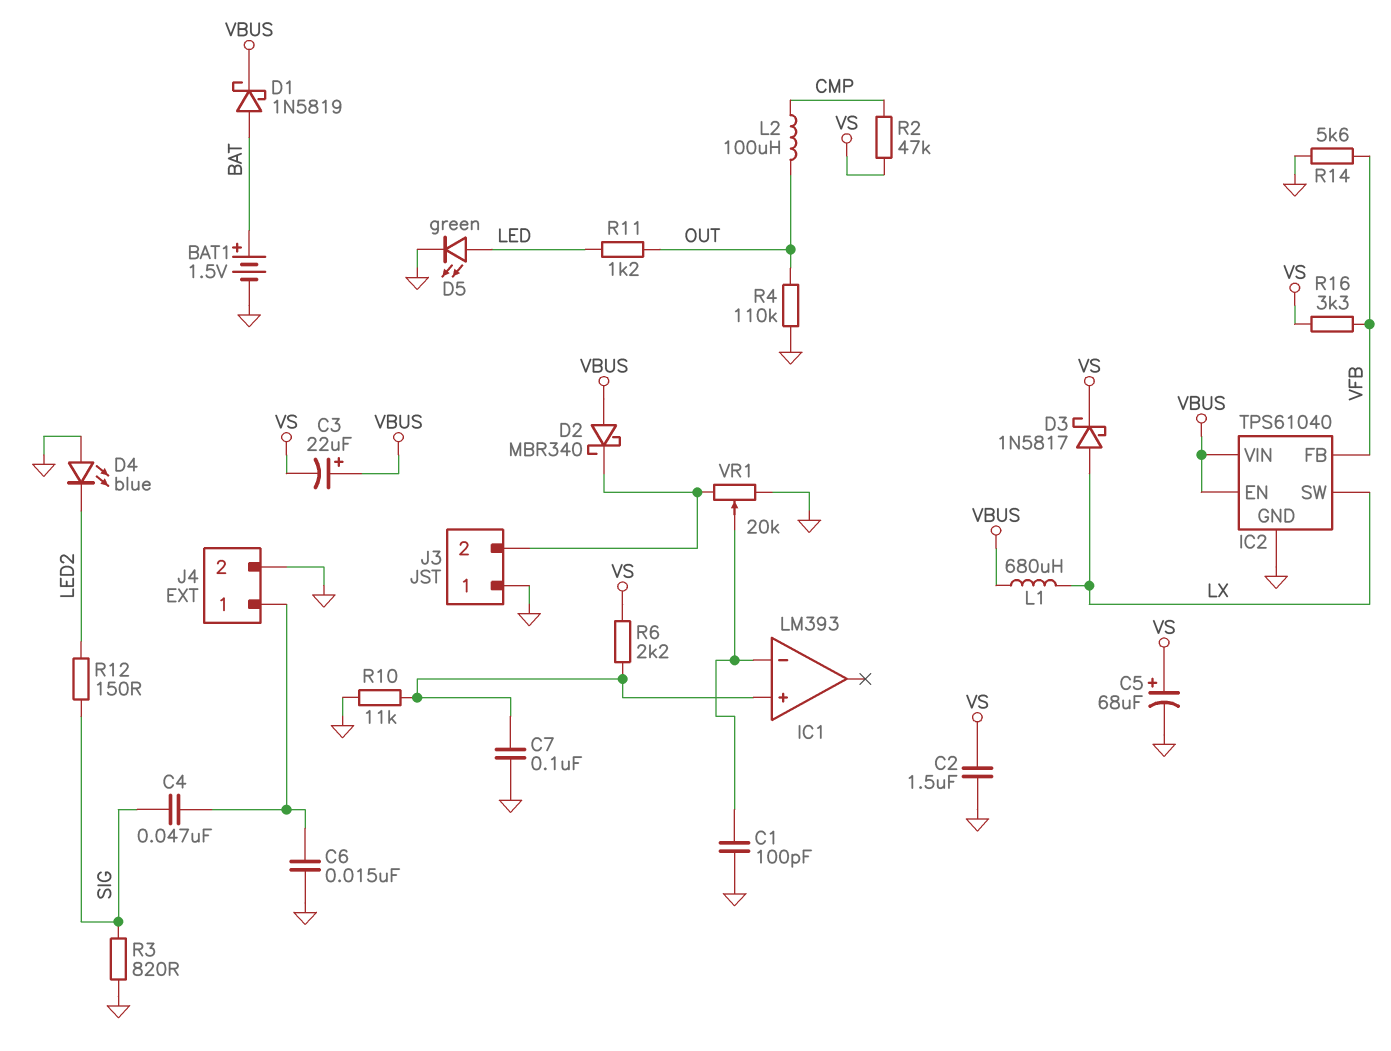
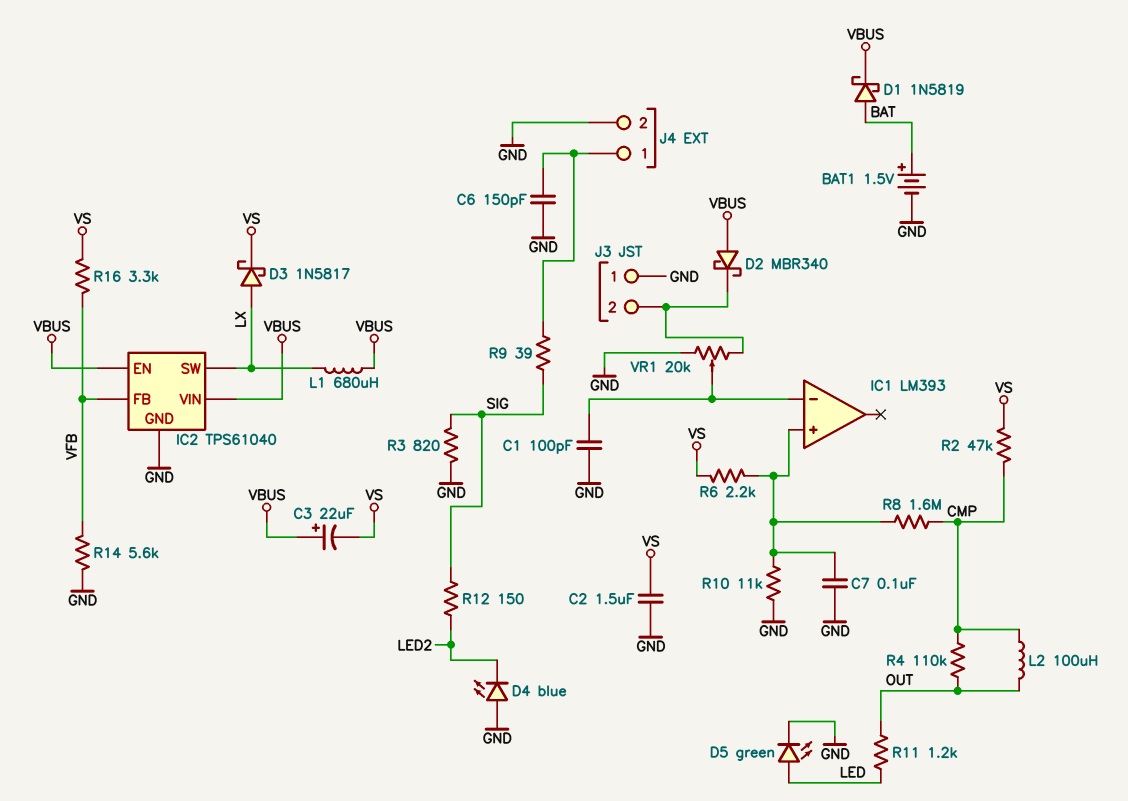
C4: 47nF (J4/1, SIG) -> none
C5: 68uF (plus VS, minus GND) -> none
C6: 15nF (GND, J4/1) -> 150pF (GND, J4/1)
R4: 110k (GND, OUT) -> 110k (CMP, OUT)
R8: none -> 1.6M (CMP, IC1/in+)
R9: none -> 39 (J4/1, SIG)

